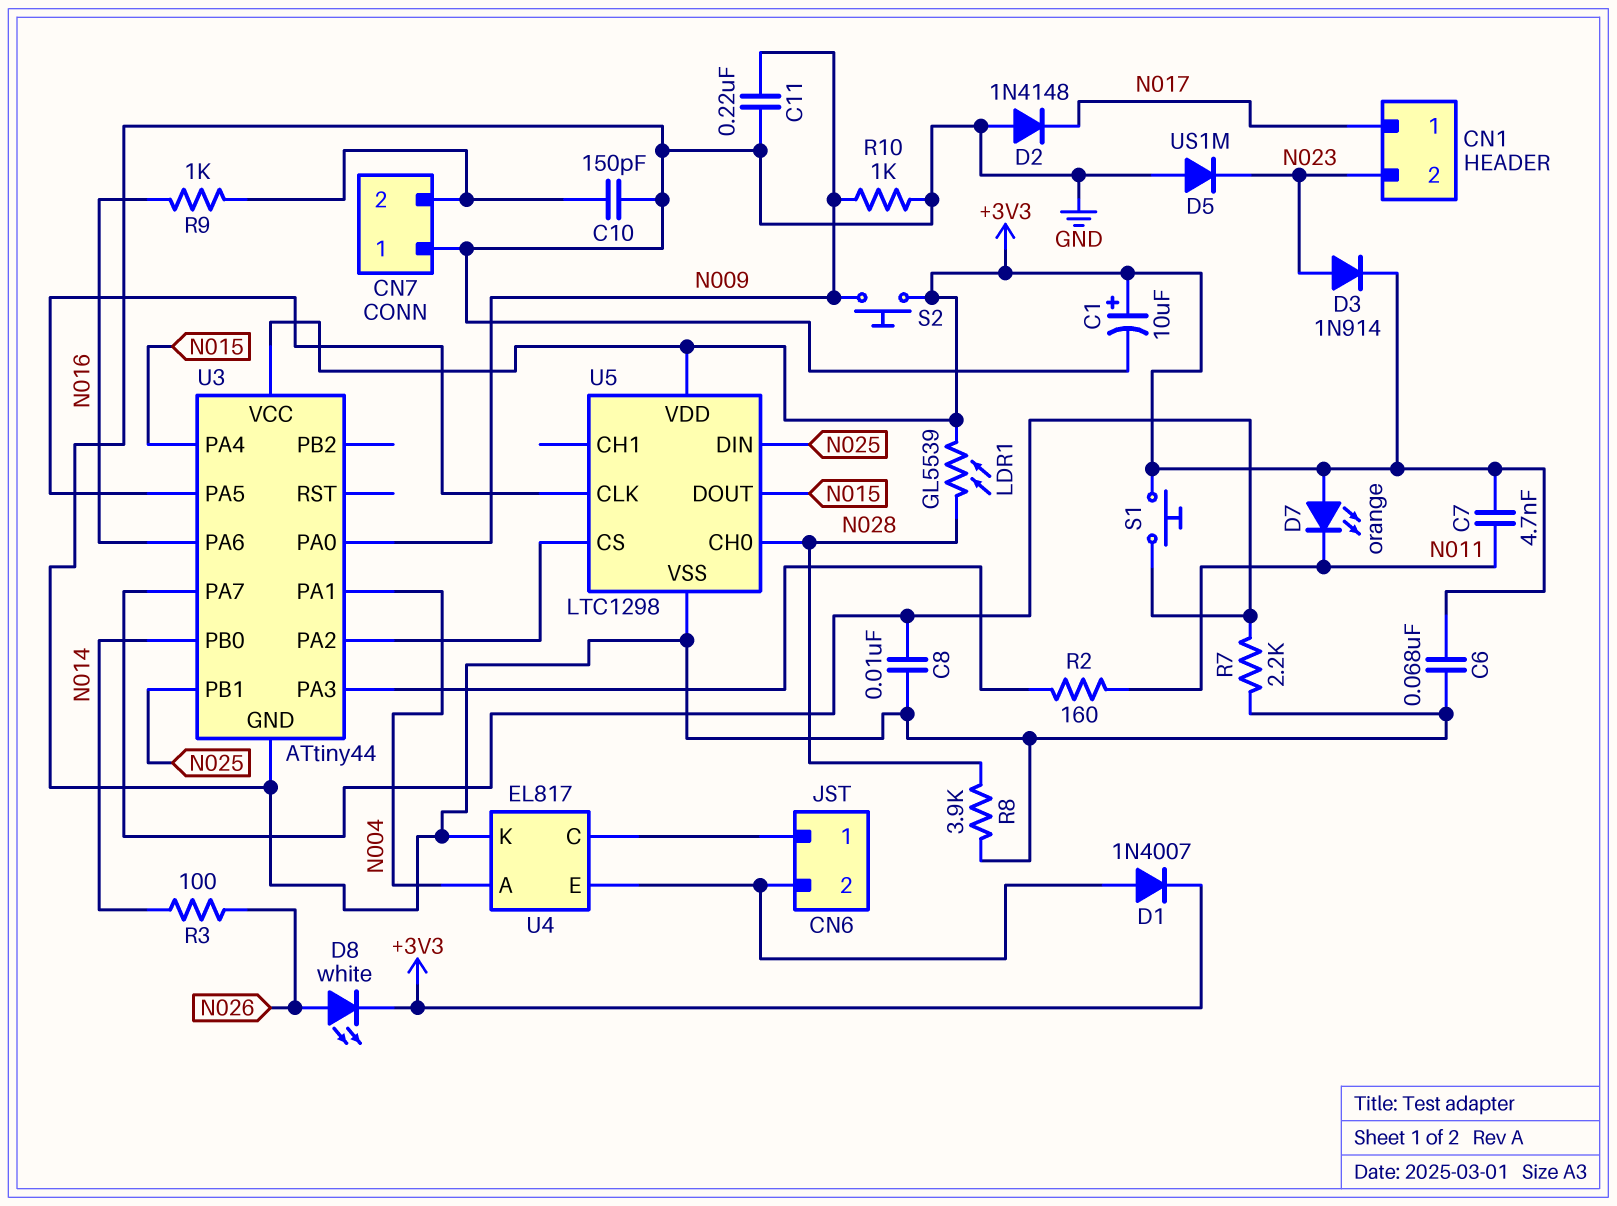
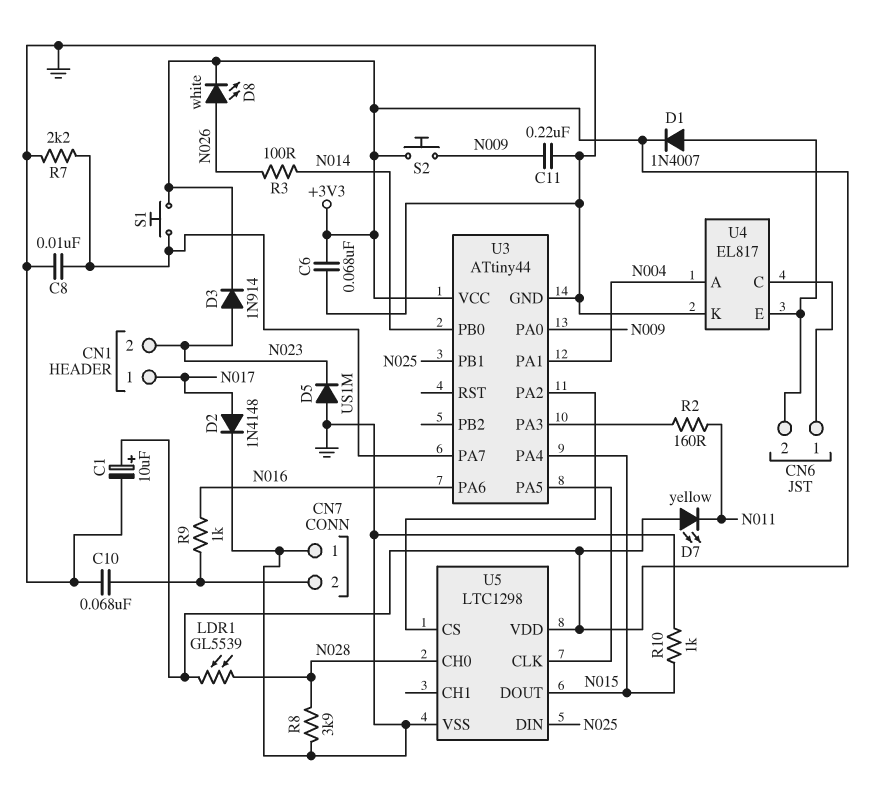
C7: 4.7nF (+3V3, N011) -> none
C10: 150pF (CN7/2, GND) -> 68nF (CN7/2, GND)
D2: diode 1N4148 (A GND, K N017) -> diode 1N4148 (A N017, K GND)
D7: LED orange (A +3V3, K N011) -> LED yellow (A +3V3, K N011)
R10: 1k (GND, N009) -> 1k (GND, N015)

